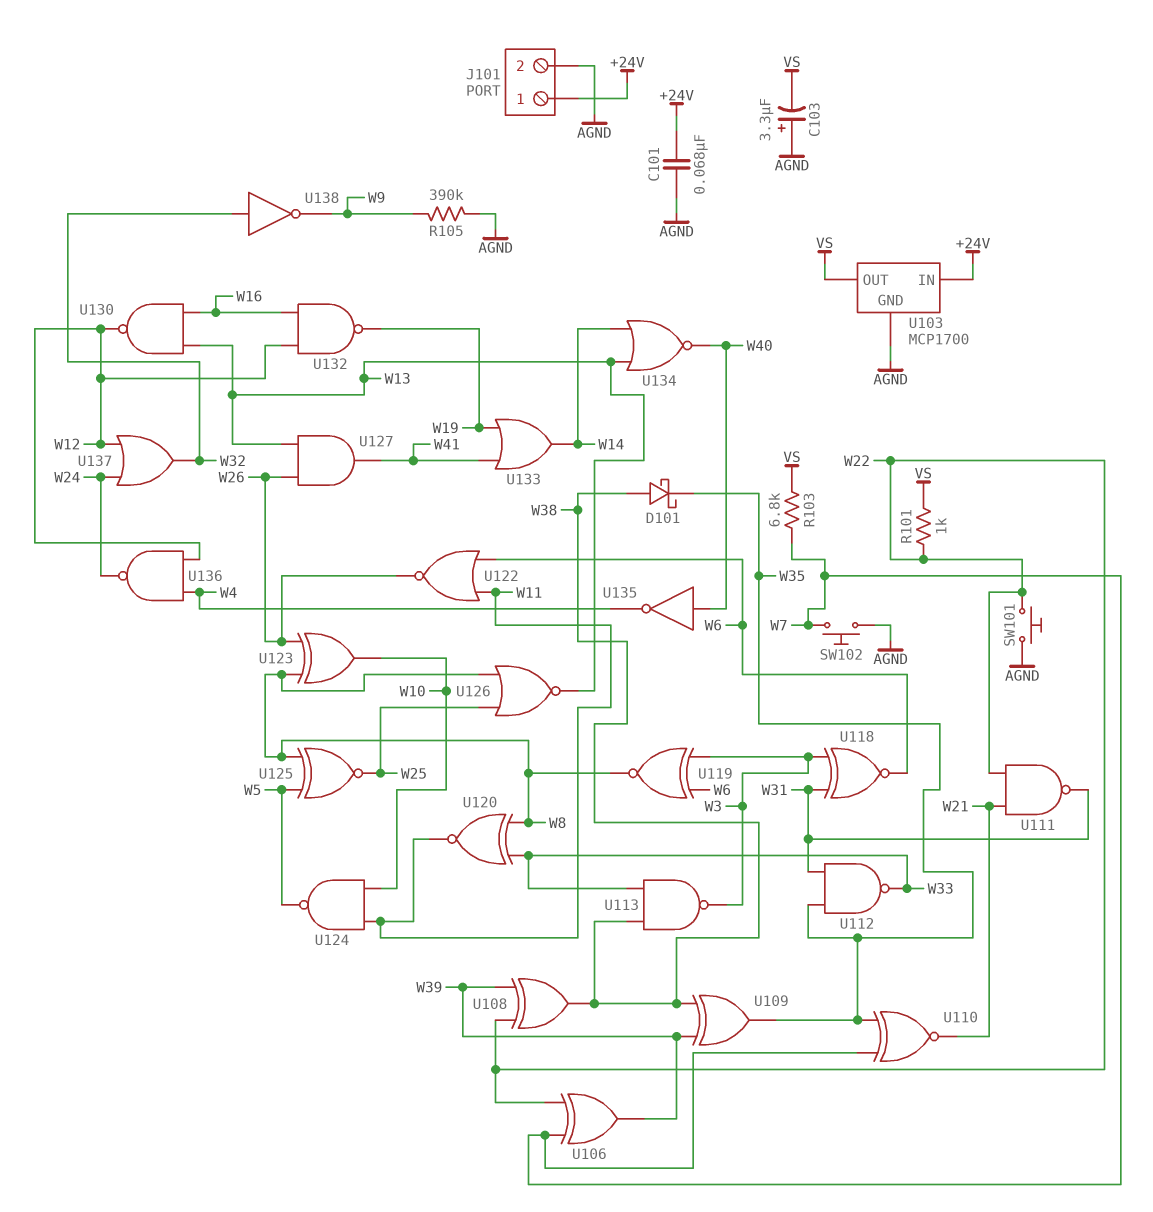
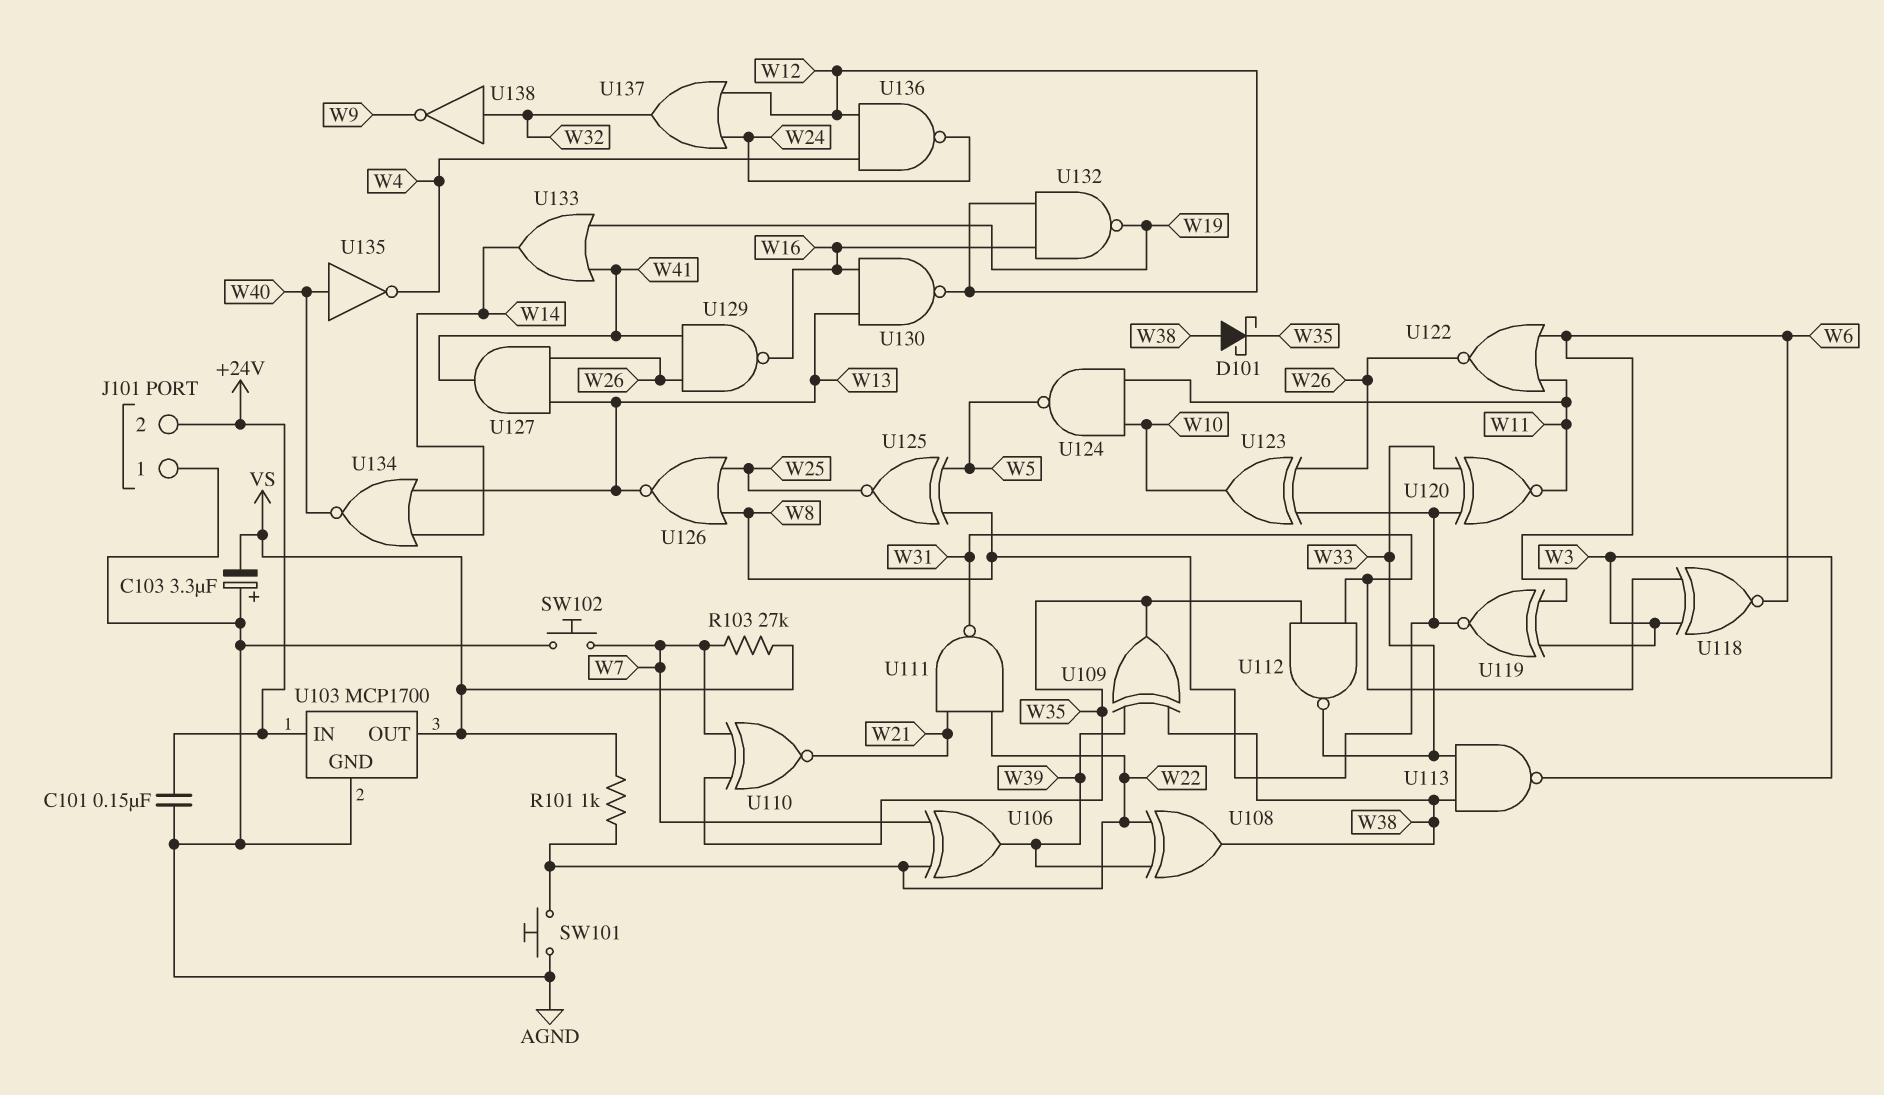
C101: 68nF (+24V, AGND) -> 150nF (+24V, AGND)
J101 pin 1: +24V -> AGND
J101 pin 2: AGND -> +24V
R103: 6.8k (VS, W7) -> 27k (VS, W7)
R105: 390k (AGND, W9) -> none
U129: none -> NAND (in W26, in W41, out W16)

